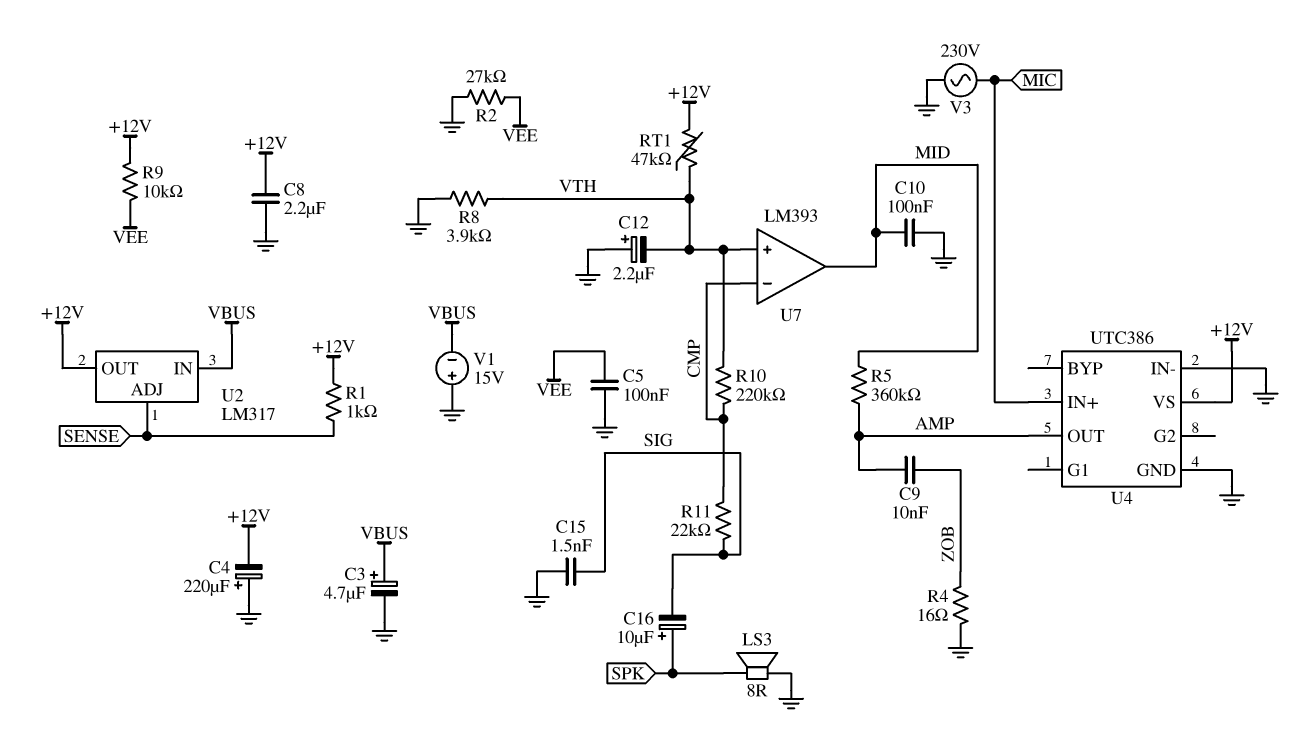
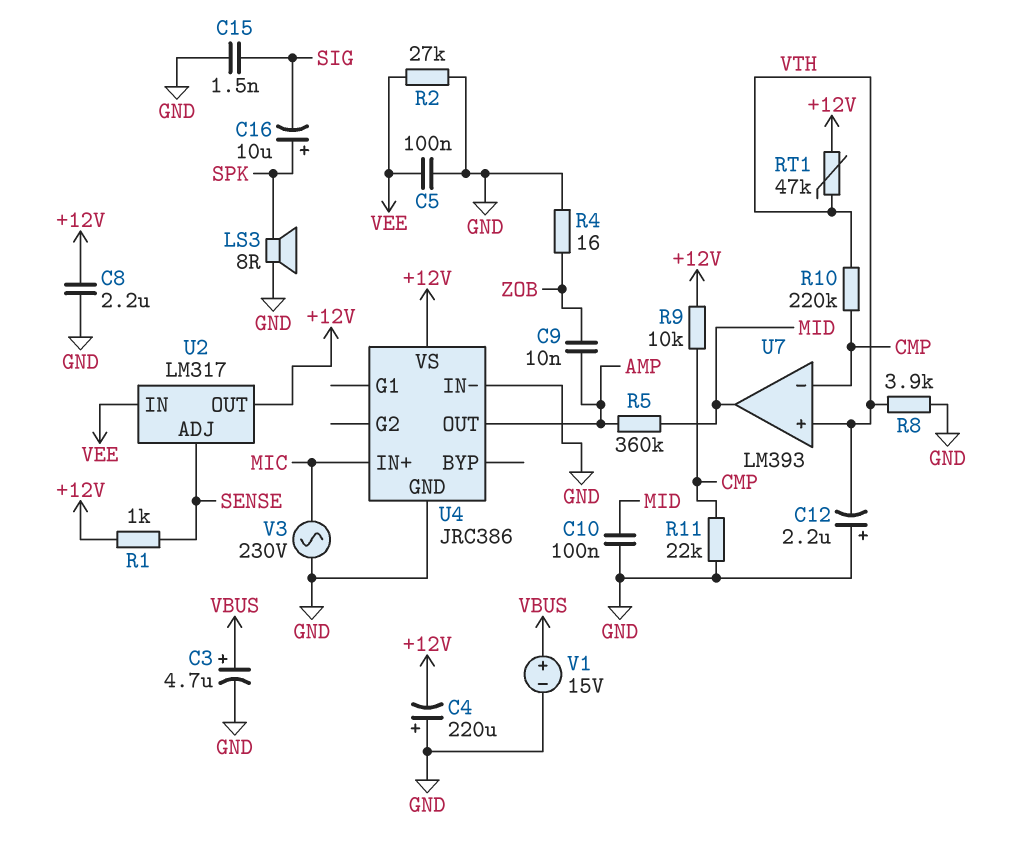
R9: 10k (+12V, VEE) -> 10k (+12V, CMP)
R11: 22k (CMP, SIG) -> 22k (CMP, GND)
U2 pin IN: VBUS -> VEE
U4: UTC386 -> JRC386
V1: 15V (plus GND, minus VBUS) -> 15V (plus VBUS, minus GND)

